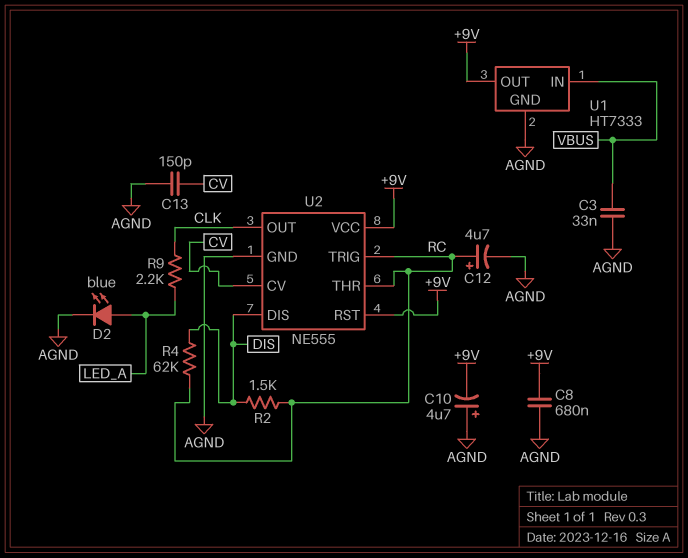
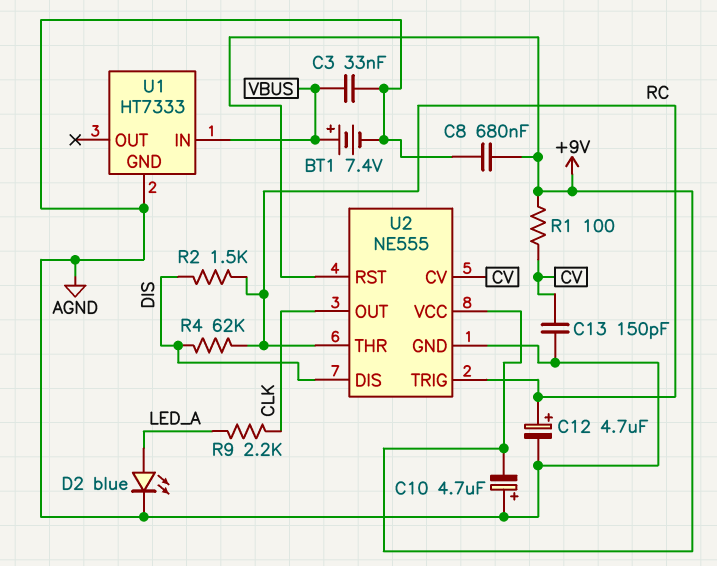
BT1: none -> 7.4V (plus VBUS, minus AGND)
R1: none -> 100 (+9V, CV)
U1 pin OUT: +9V -> none

